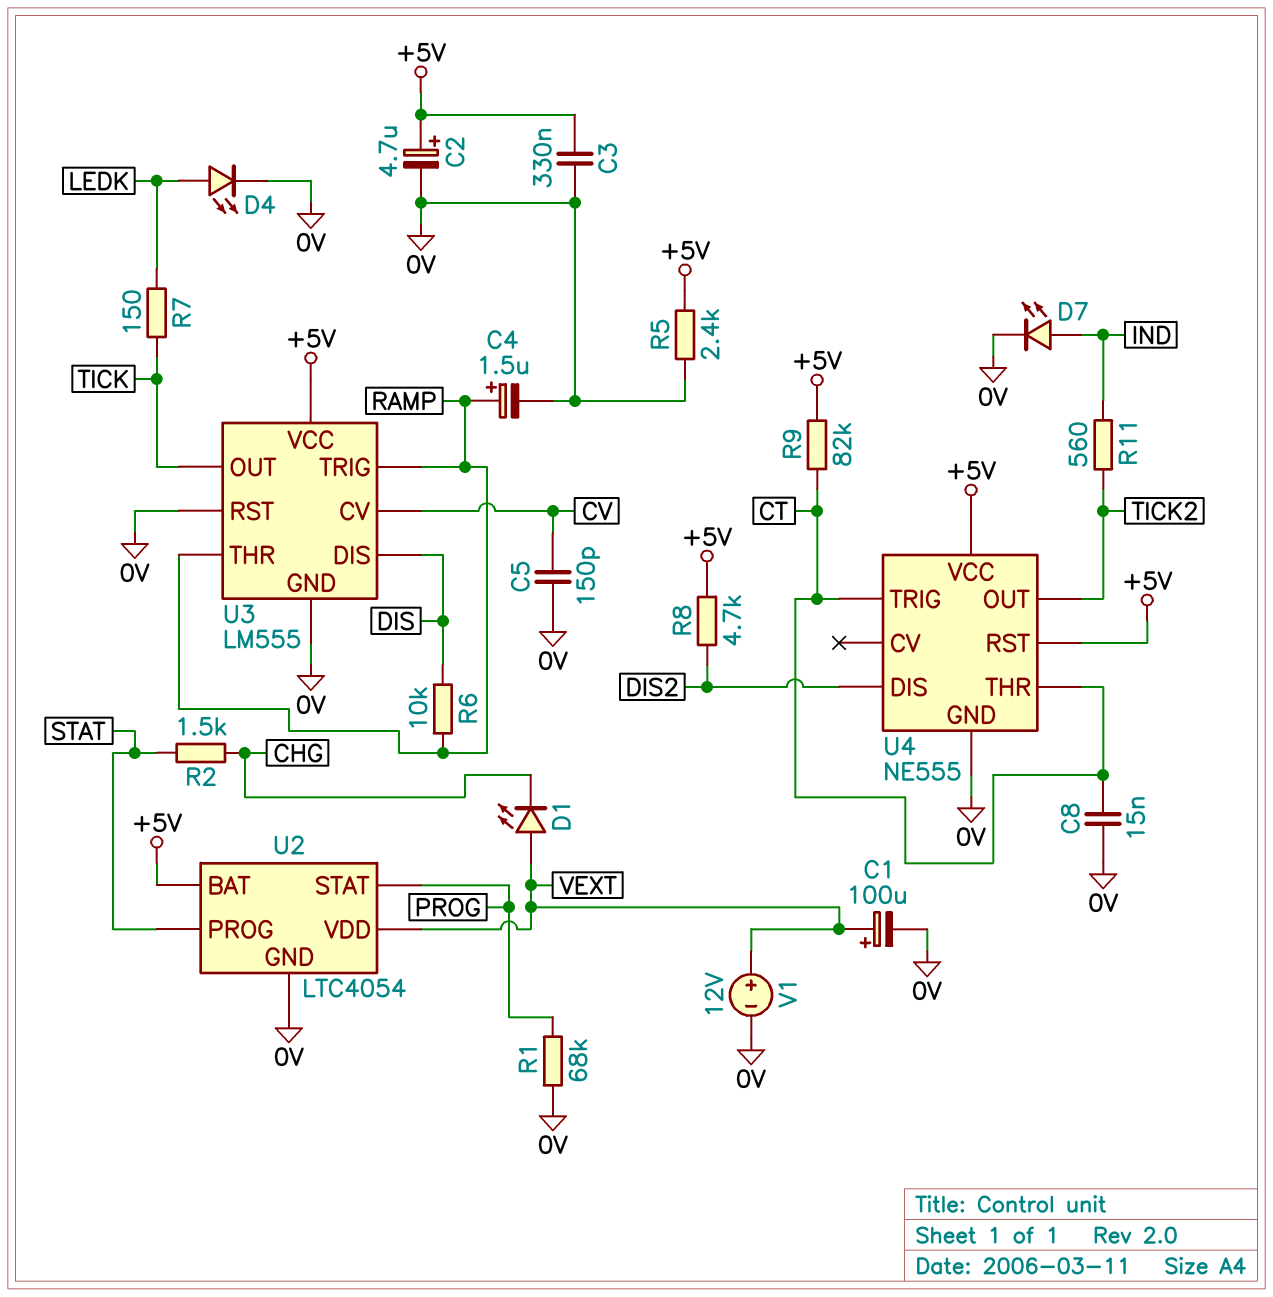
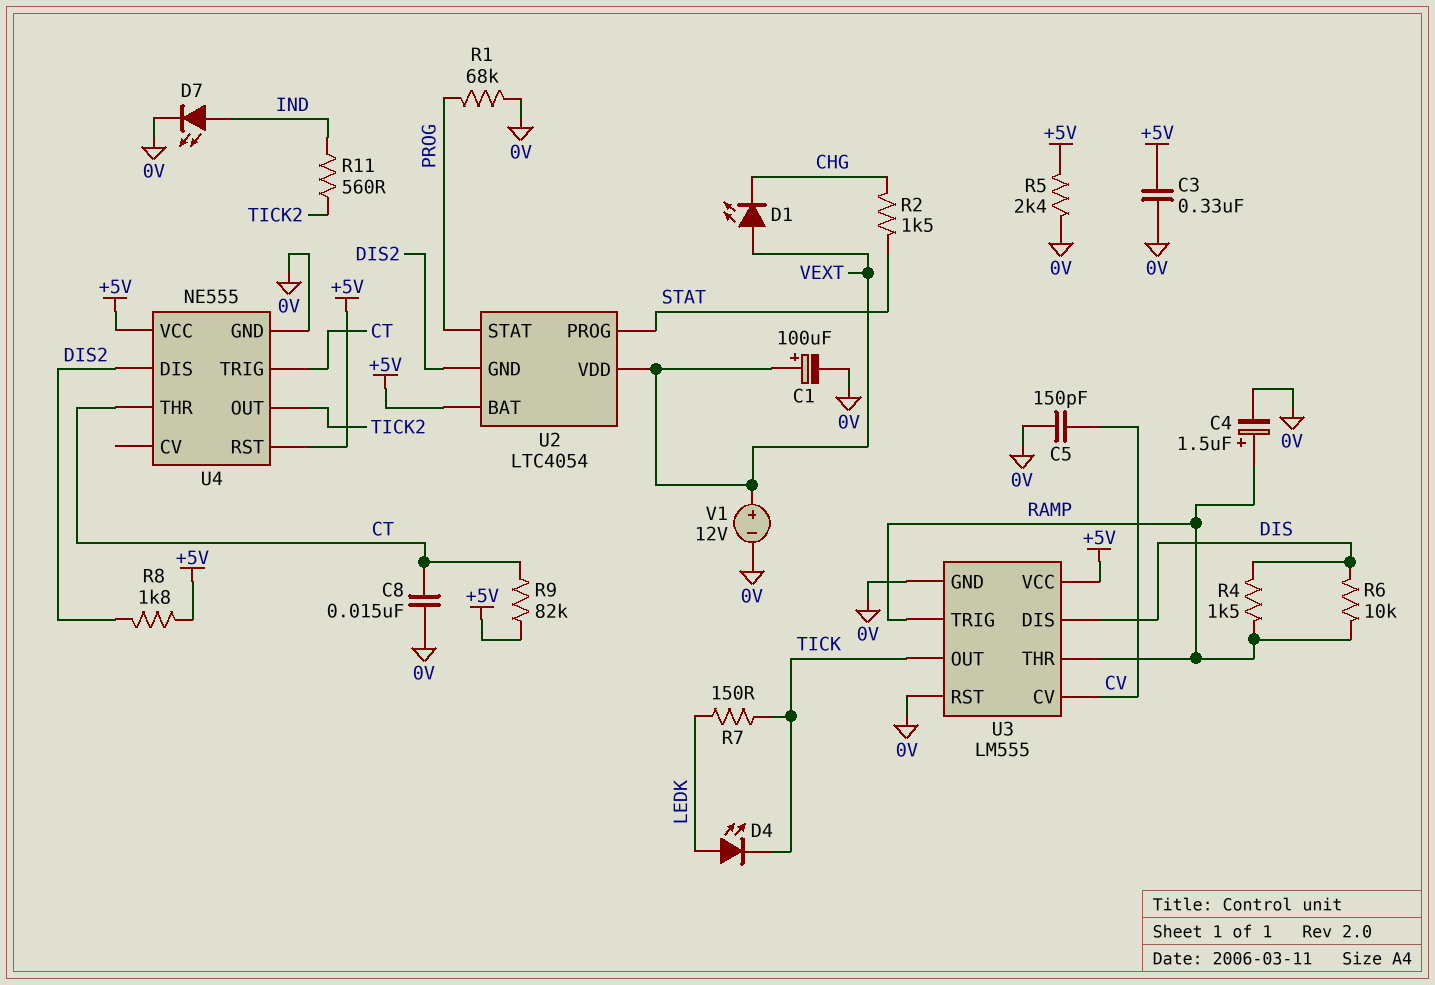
C2: 4.7uF (plus +5V, minus 0V) -> none
D4: LED (A LEDK, K 0V) -> LED (A LEDK, K TICK)
R4: none -> 1.5k (DIS, RAMP)
R8: 4.7k (+5V, DIS2) -> 1.8k (+5V, DIS2)
U2 pin GND: 0V -> DIS2

